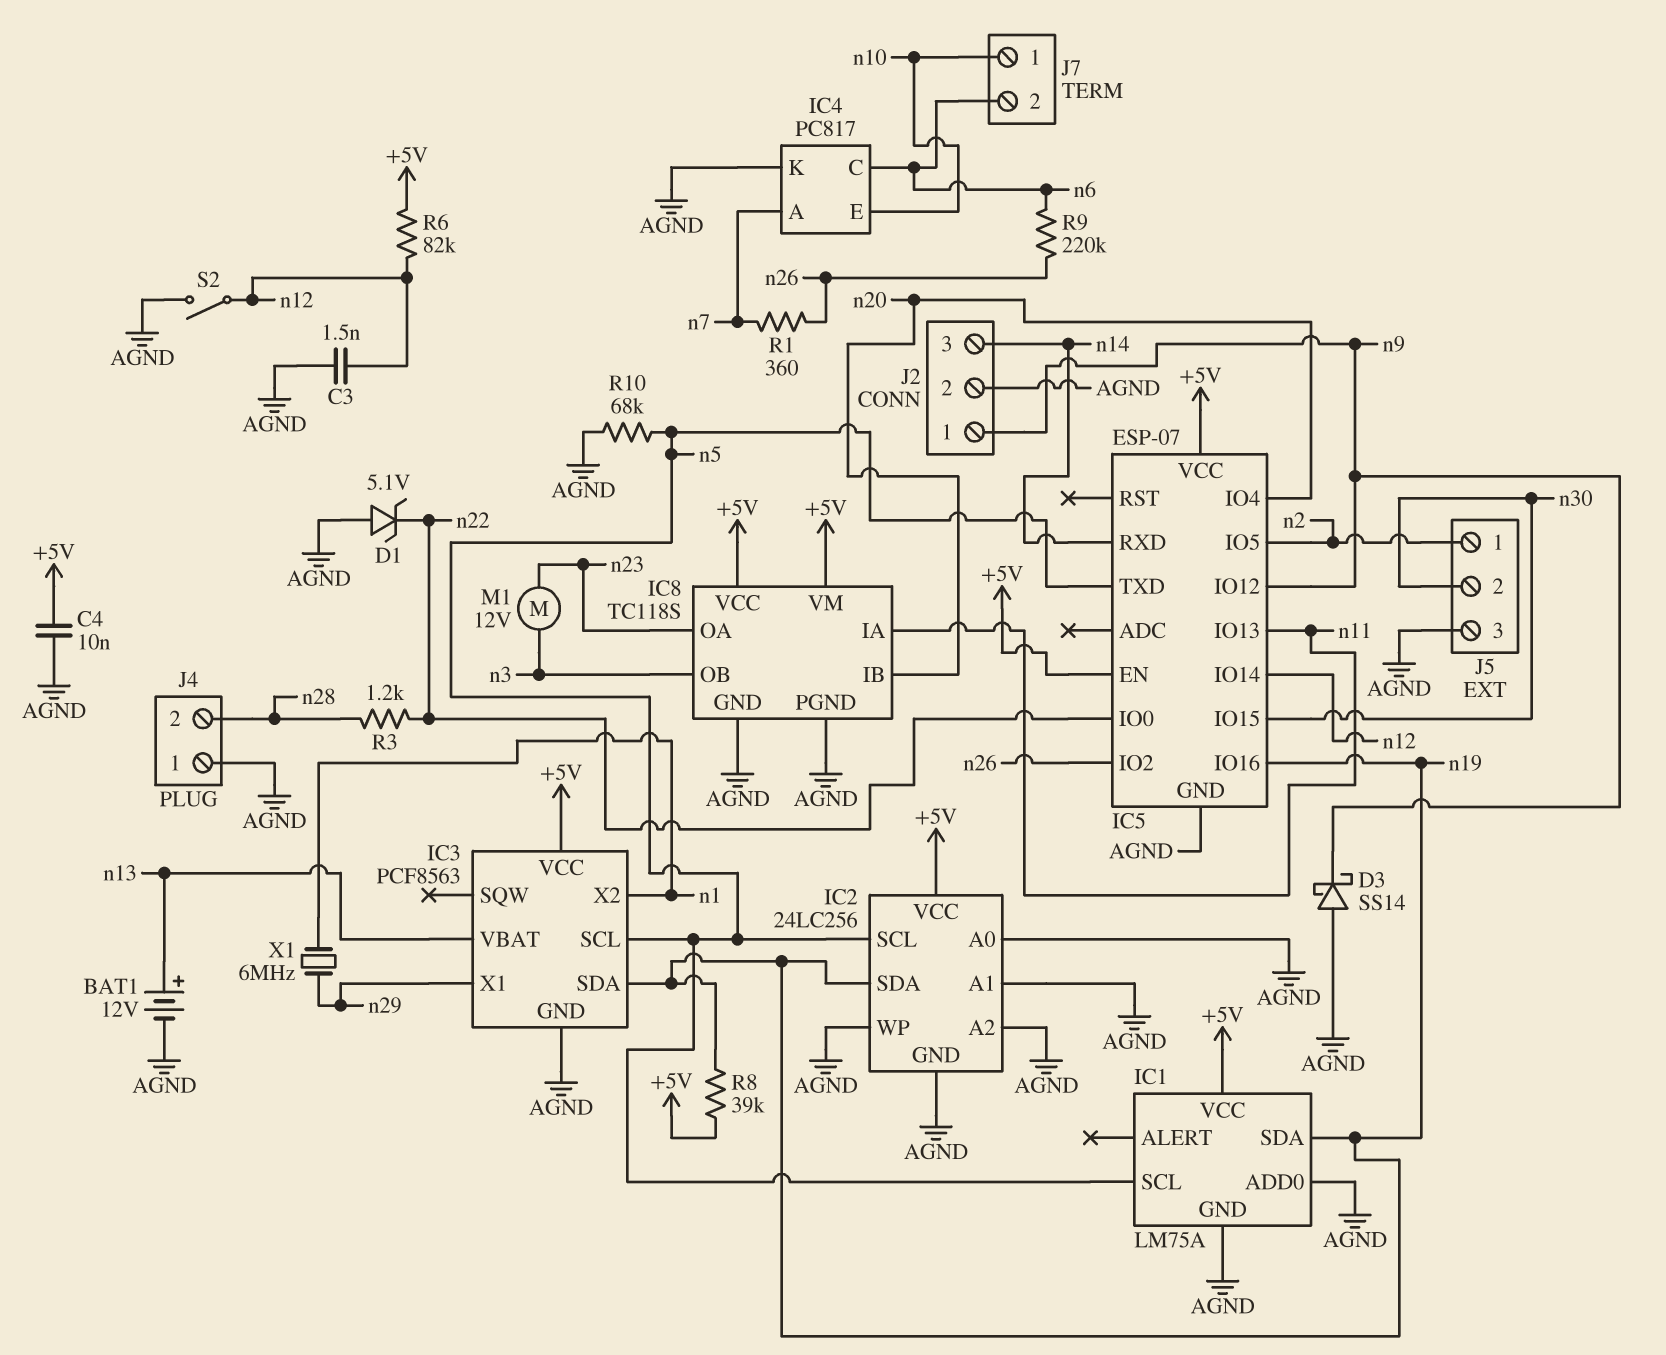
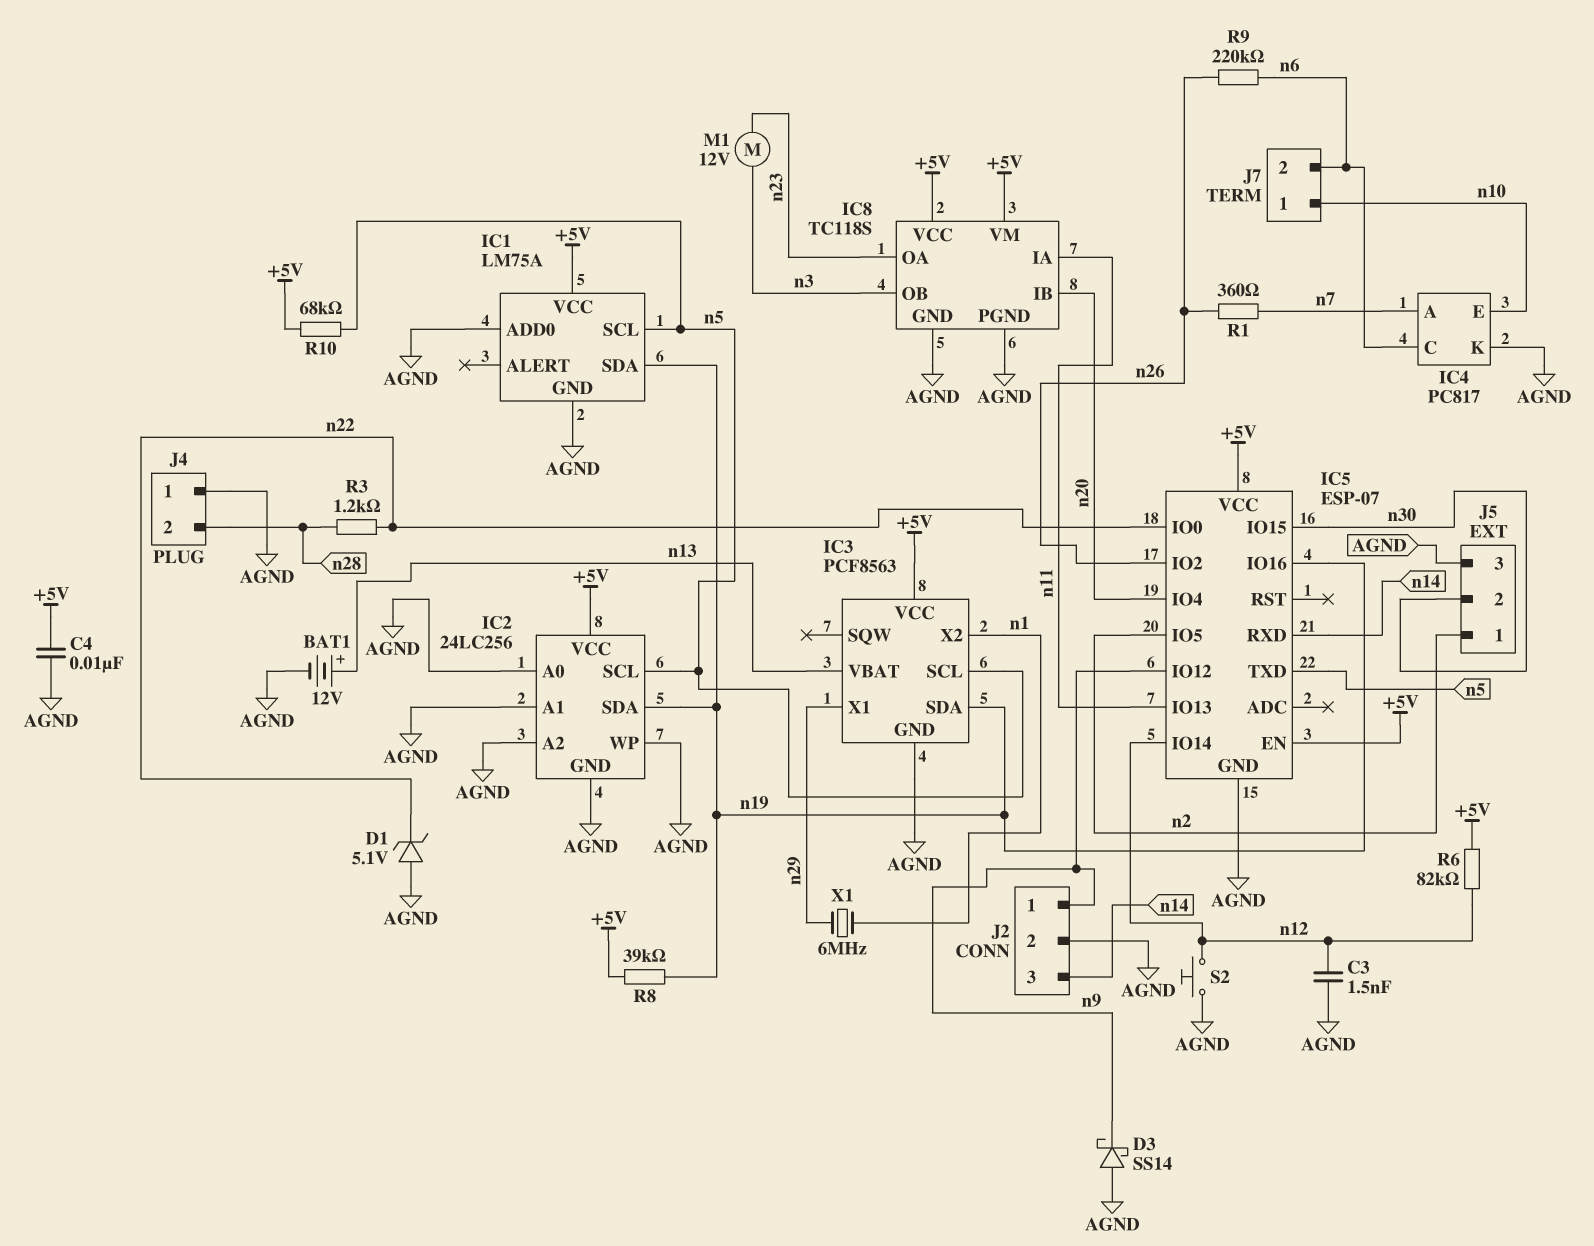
R10: 68k (AGND, n5) -> 68k (+5V, n5)
S2: switch (AGND, n12) -> button (AGND, n12)

